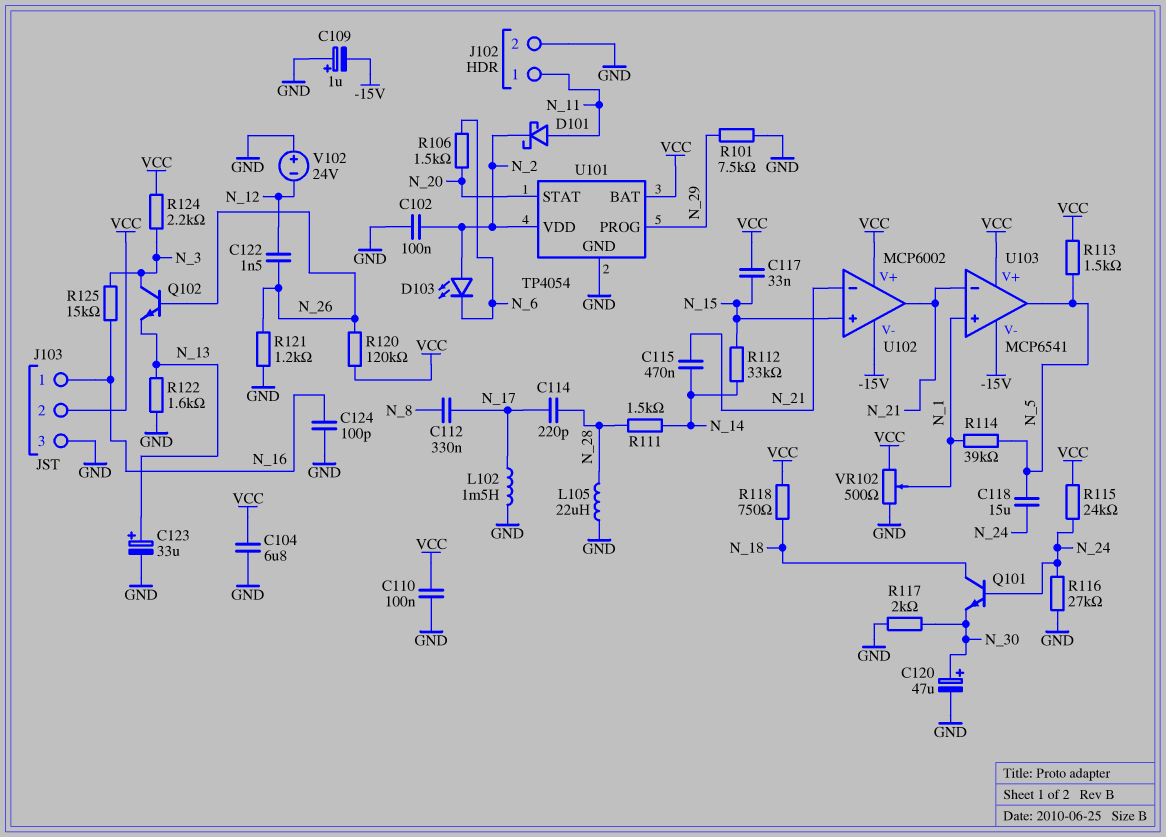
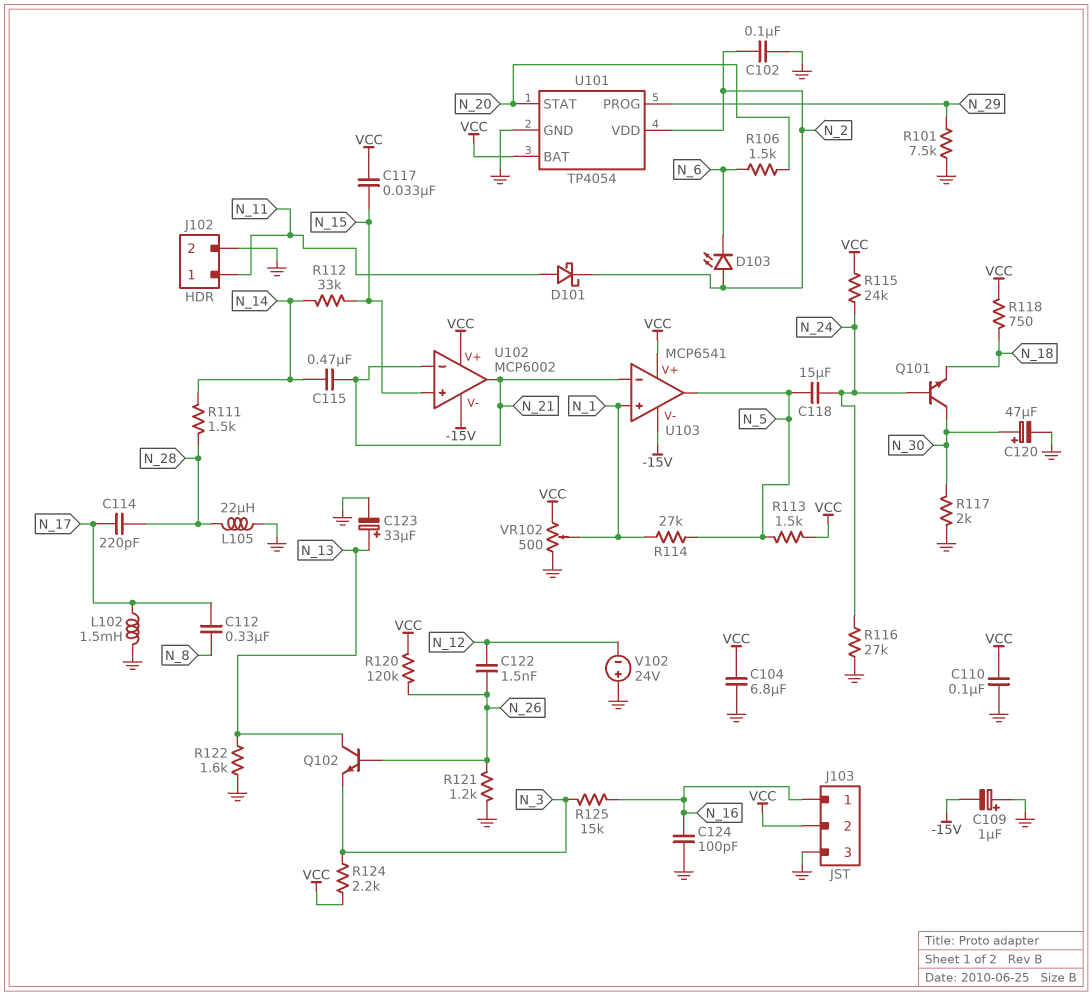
Q101: NPN (B N_24, C N_18, E N_30) -> NPN (B N_24, C N_30, E N_18)
Q102: NPN (B N_26, C N_3, E N_13) -> NPN (B N_26, C N_13, E N_3)
R114: 39k (N_1, N_5) -> 27k (N_1, N_5)

